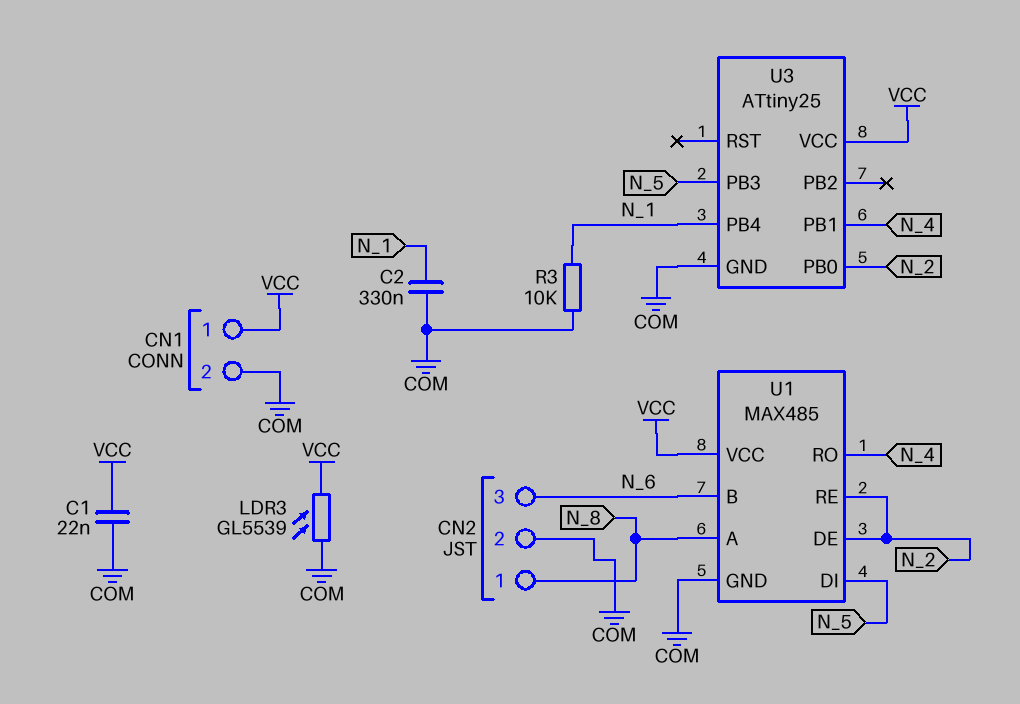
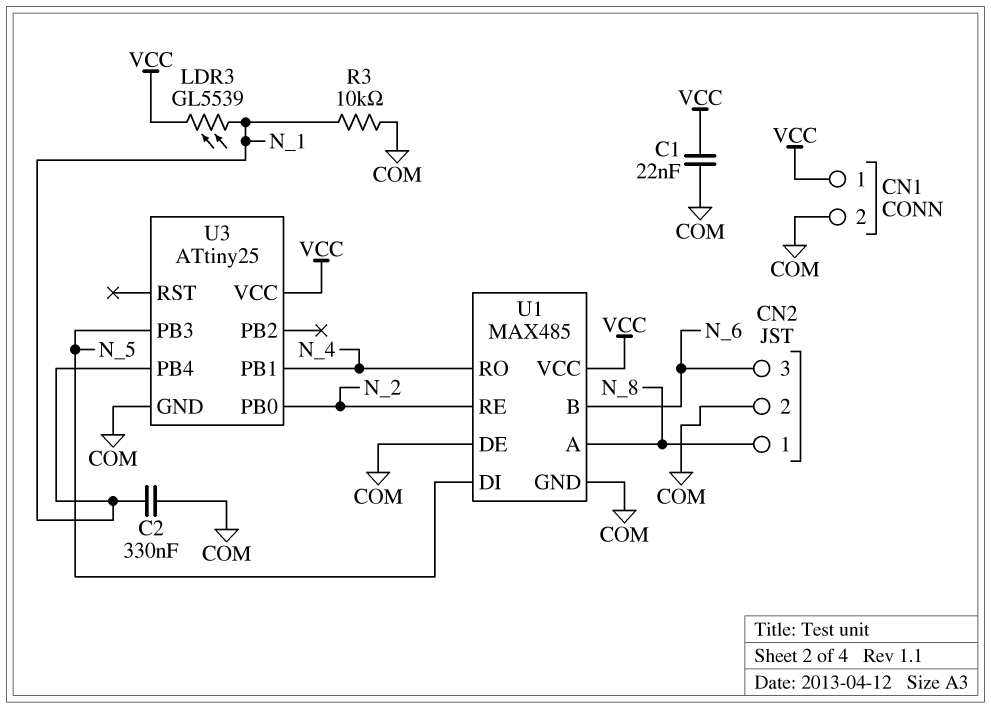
LDR3: GL5539 (COM, VCC) -> GL5539 (N_1, VCC)
U1 pin DE: N_2 -> COM

